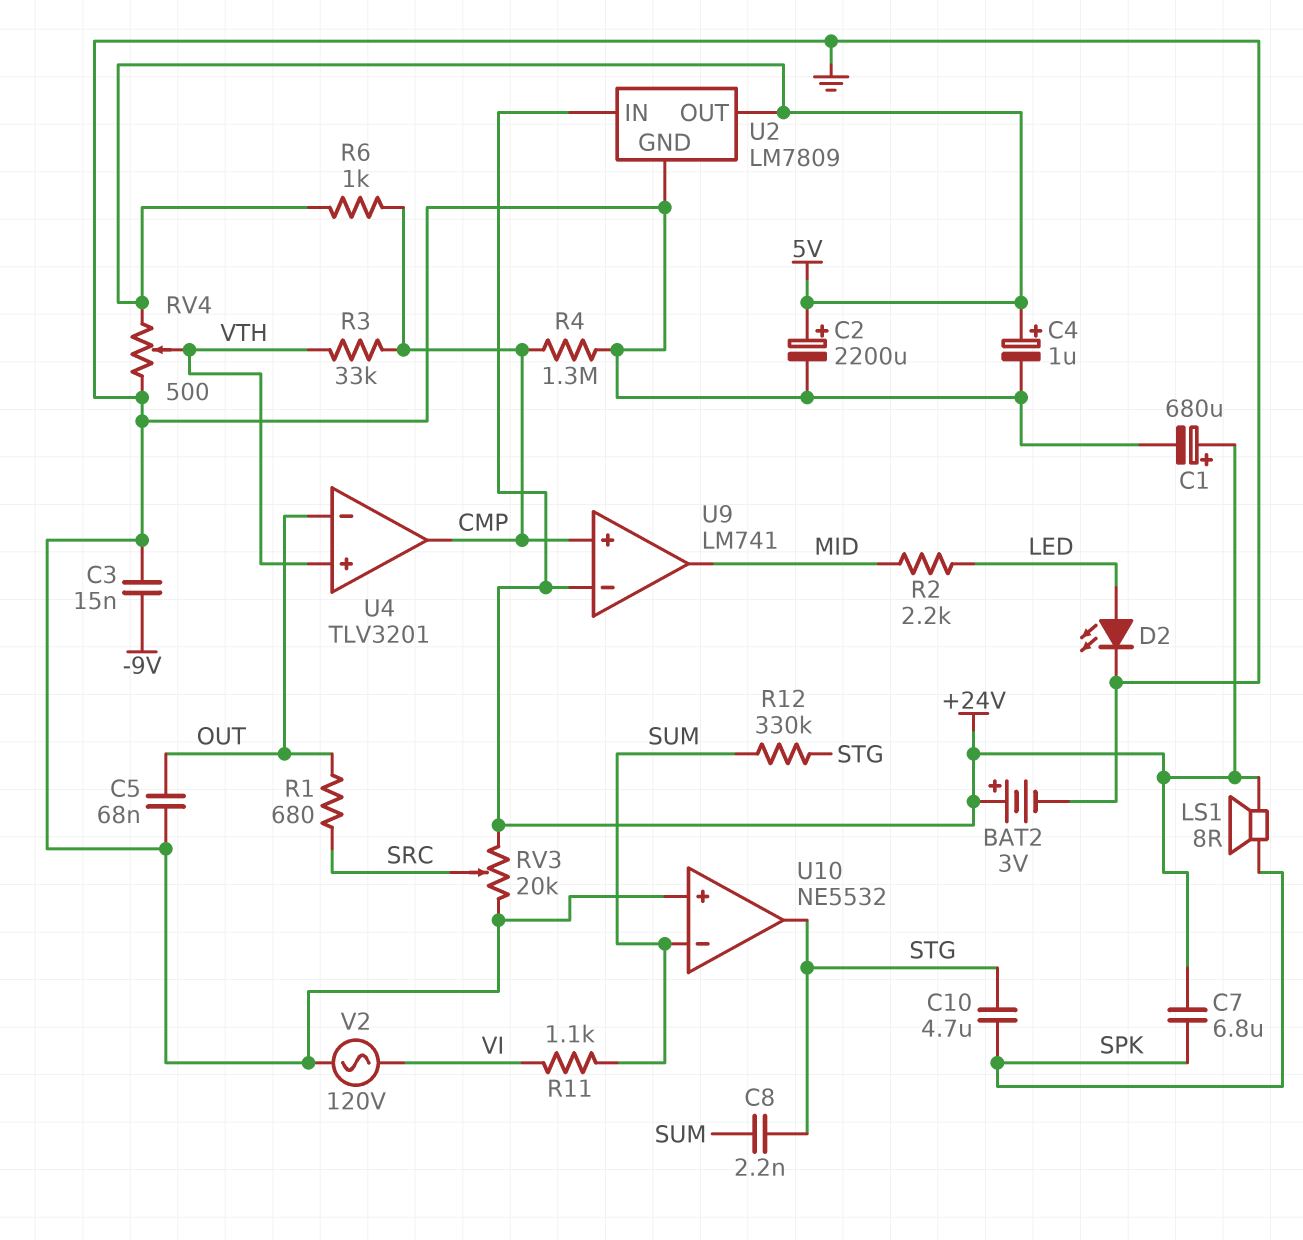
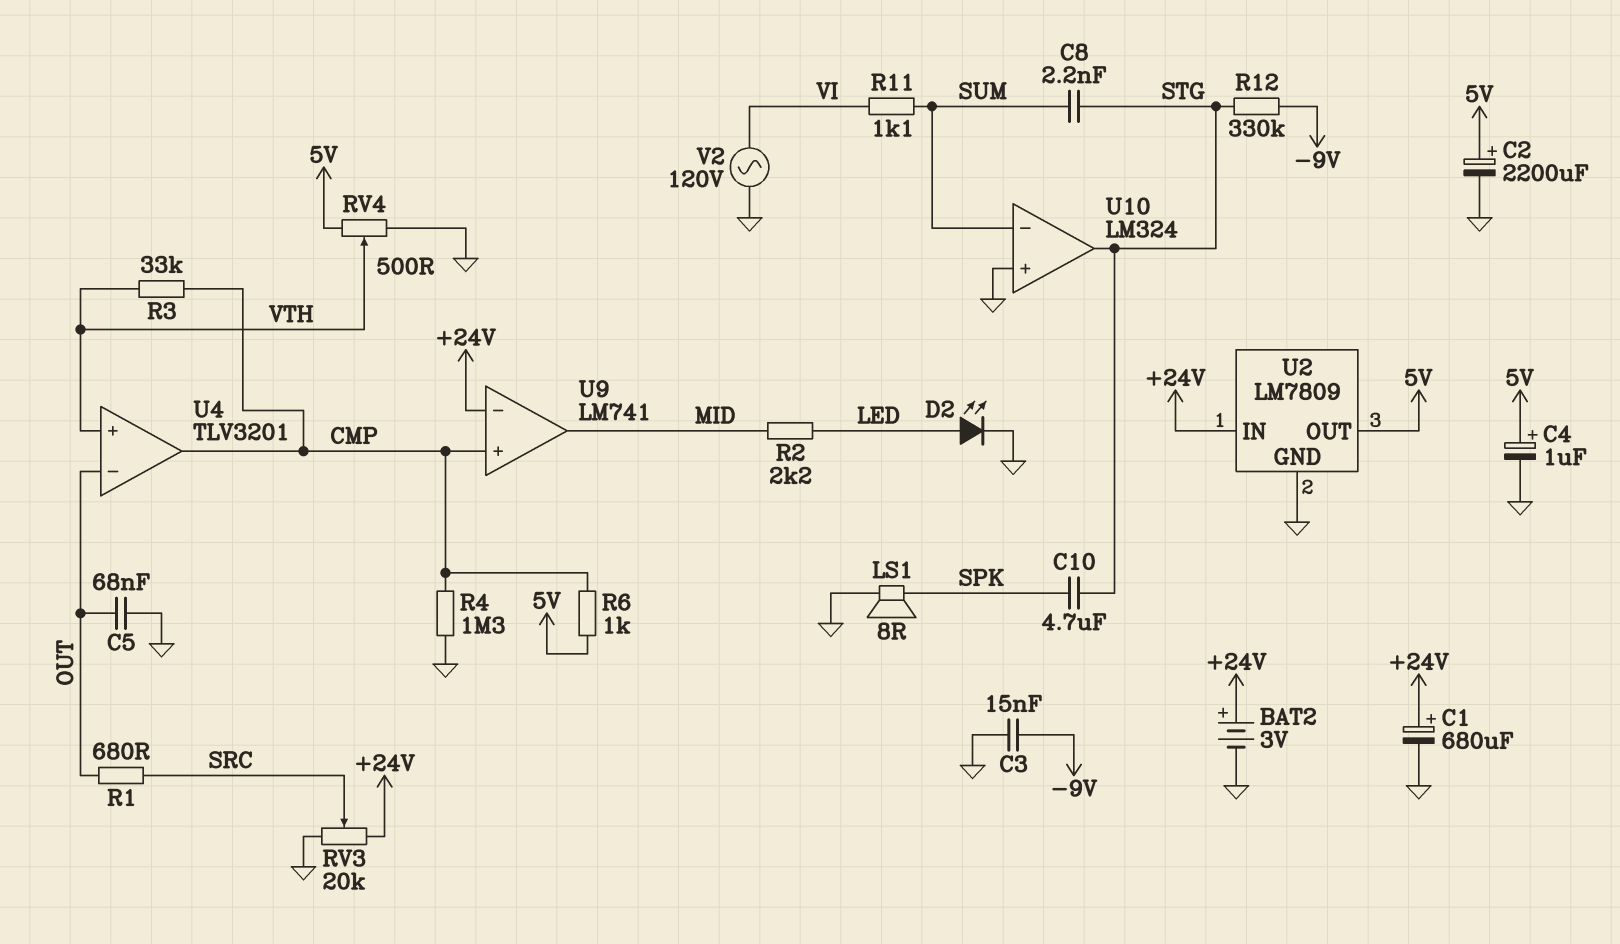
C7: 6.8uF (+24V, SPK) -> none
LS1: speaker 8R (+24V, SPK) -> speaker 8R (GND, SPK)
R12: 330k (STG, SUM) -> 330k (-9V, STG)
U10: NE5532 -> LM324

